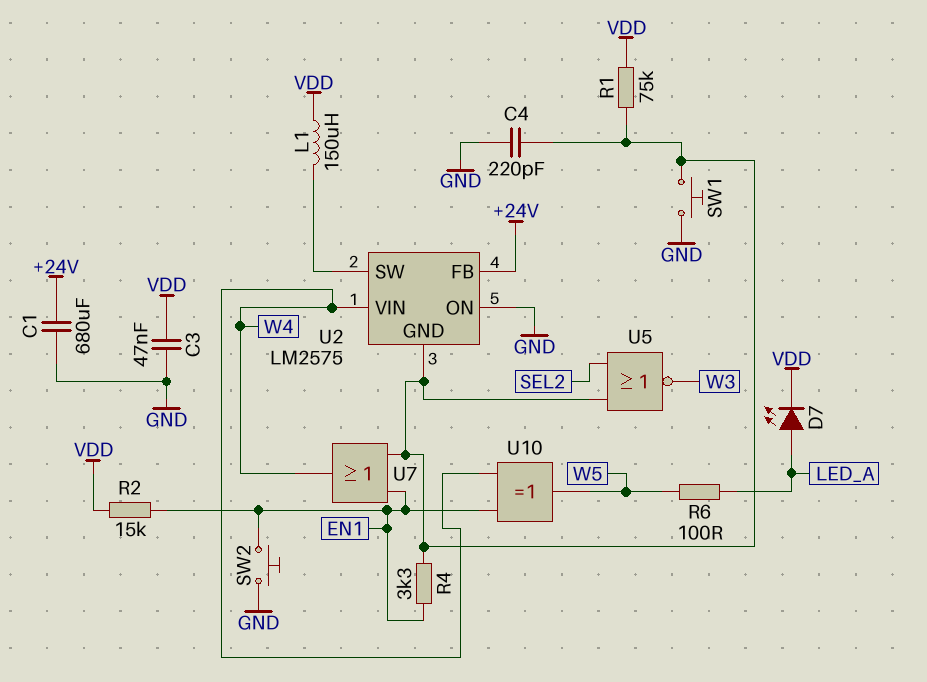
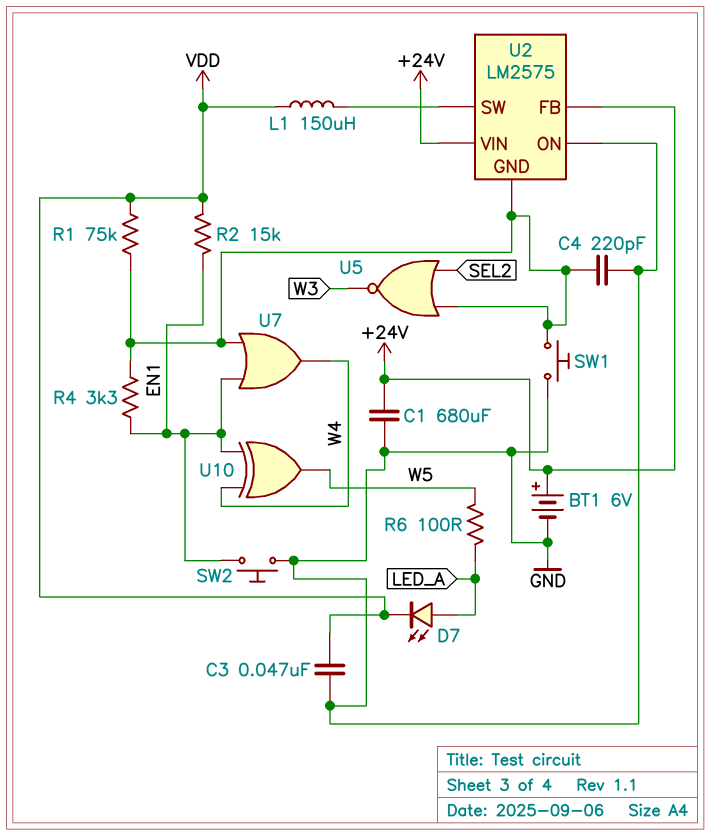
BT1: none -> 6V (plus +24V, minus GND)
U2 pin VIN: W4 -> +24V

